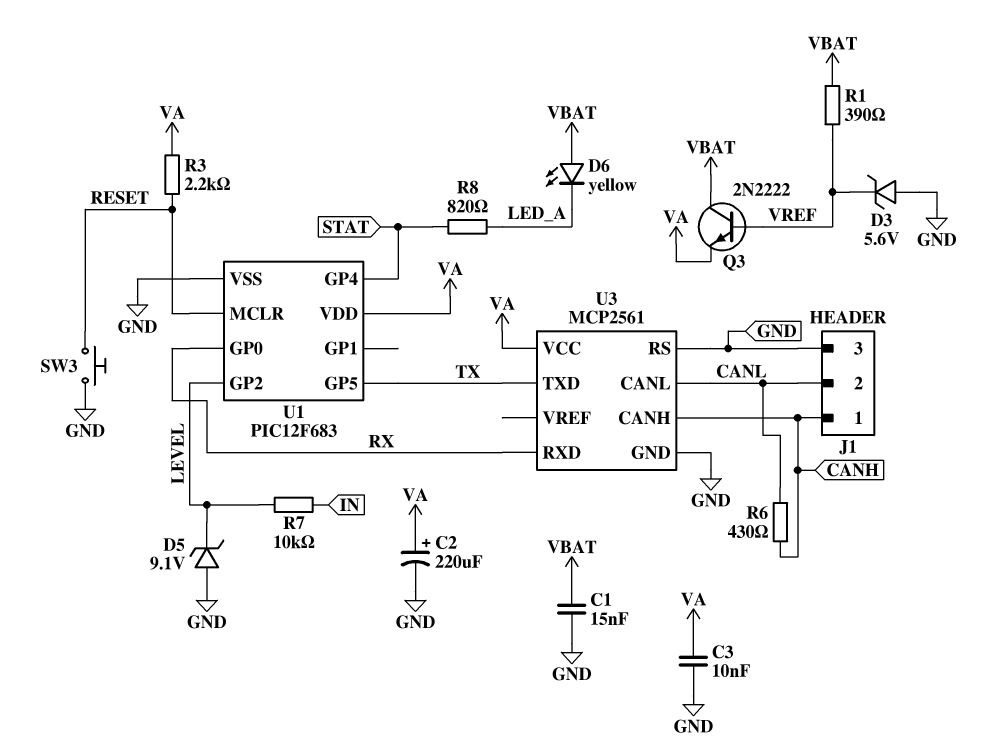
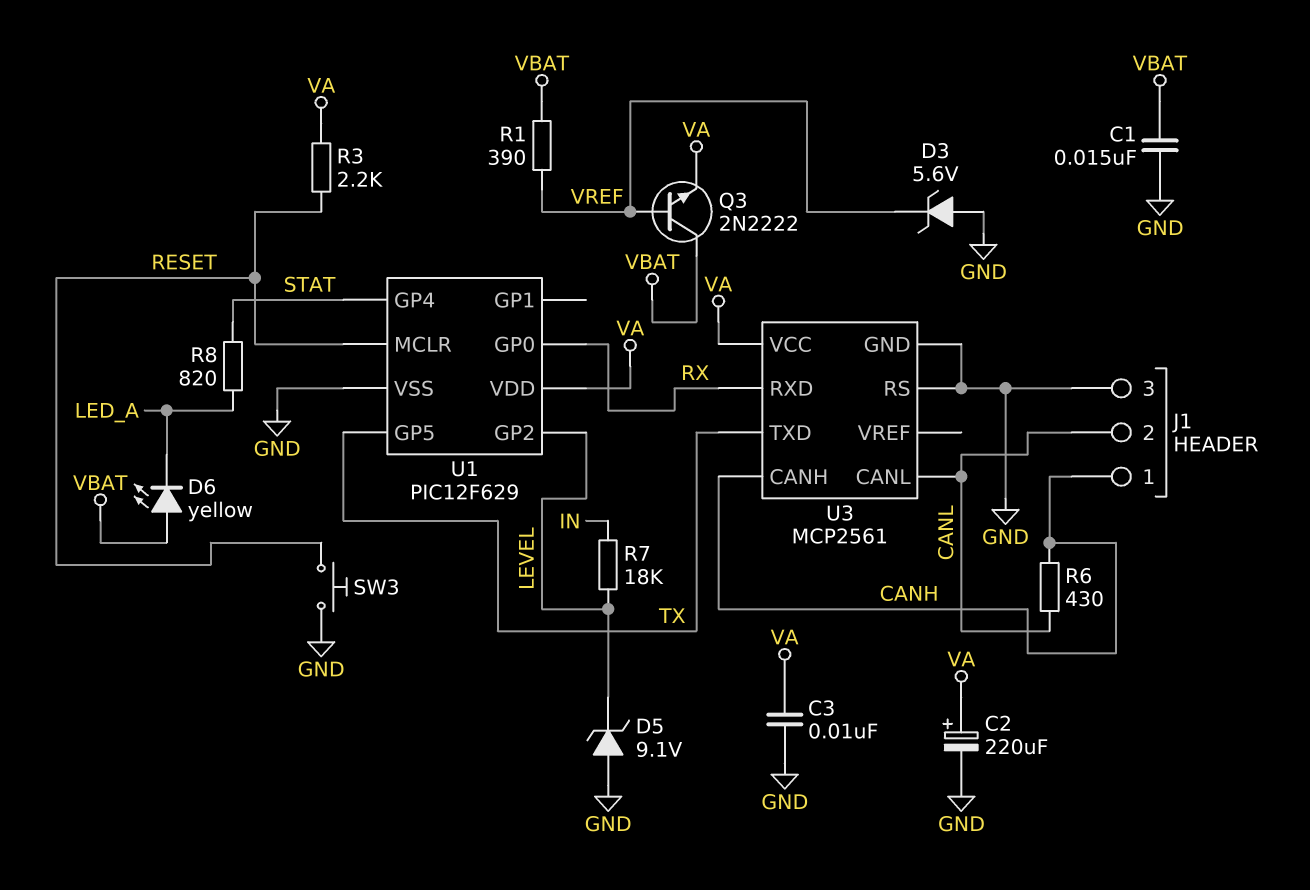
R7: 10k (IN, LEVEL) -> 18k (IN, LEVEL)
U1: PIC12F683 -> PIC12F629

